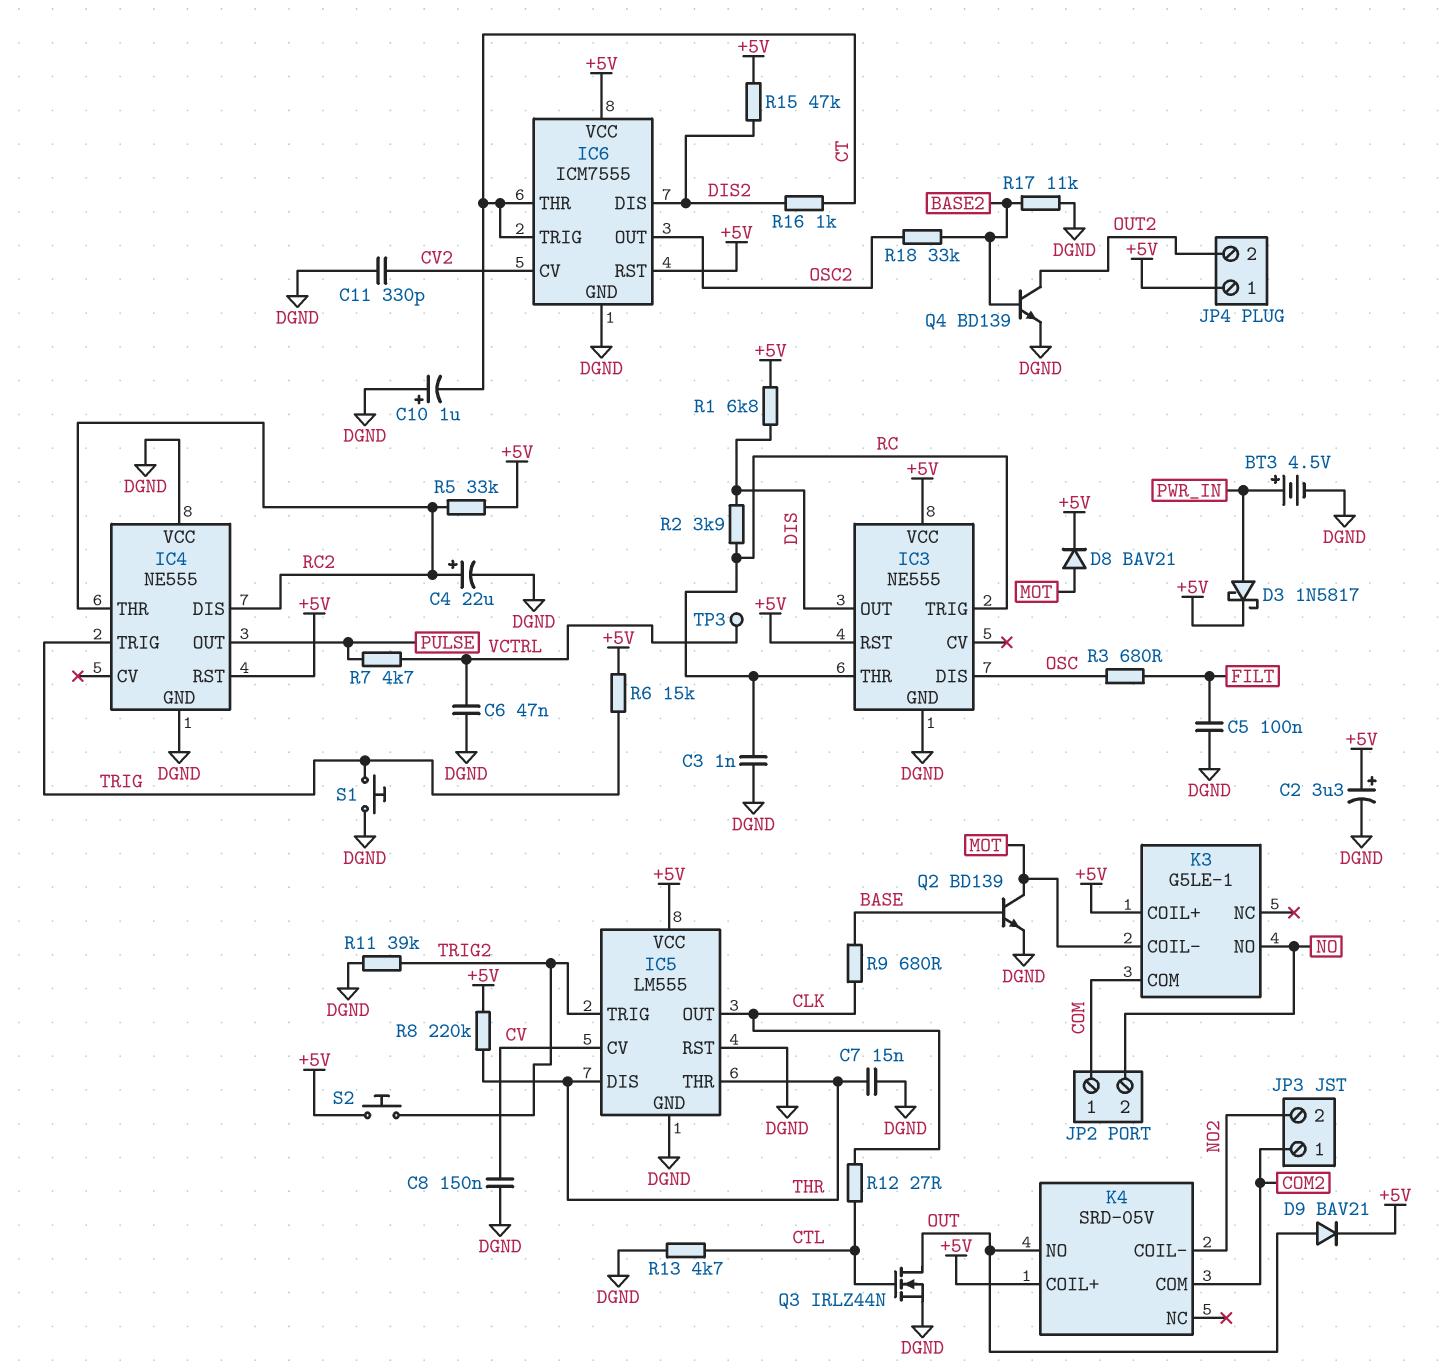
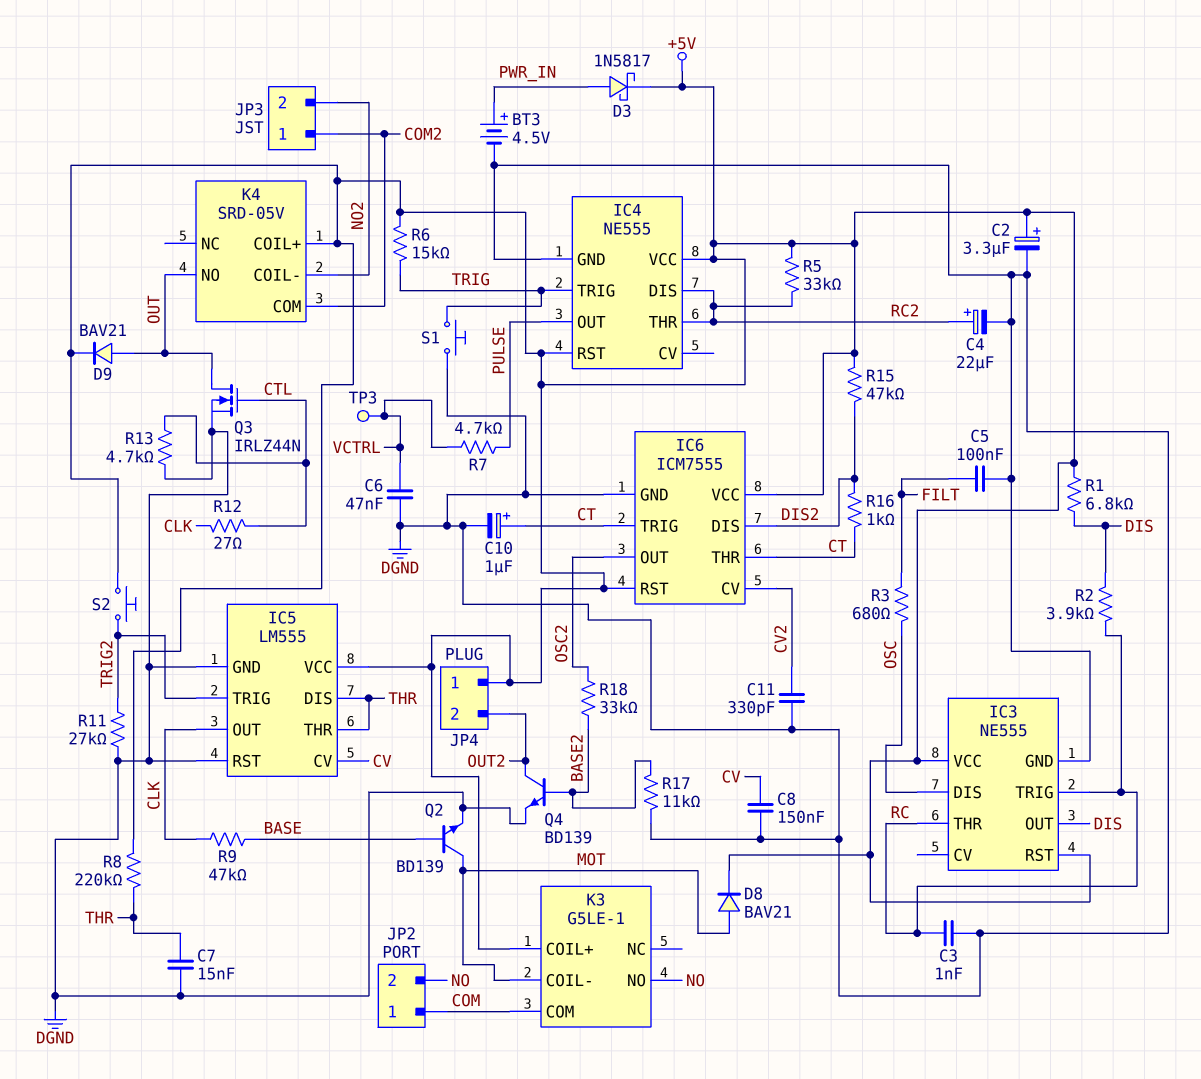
C10: 1uF (plus DGND, minus CT) -> 1uF (plus CT, minus DGND)
IC4 pin VCC: DGND -> +5V
R9: 680 (BASE, CLK) -> 47k (BASE, CLK)
R11: 39k (DGND, TRIG2) -> 27k (DGND, TRIG2)

